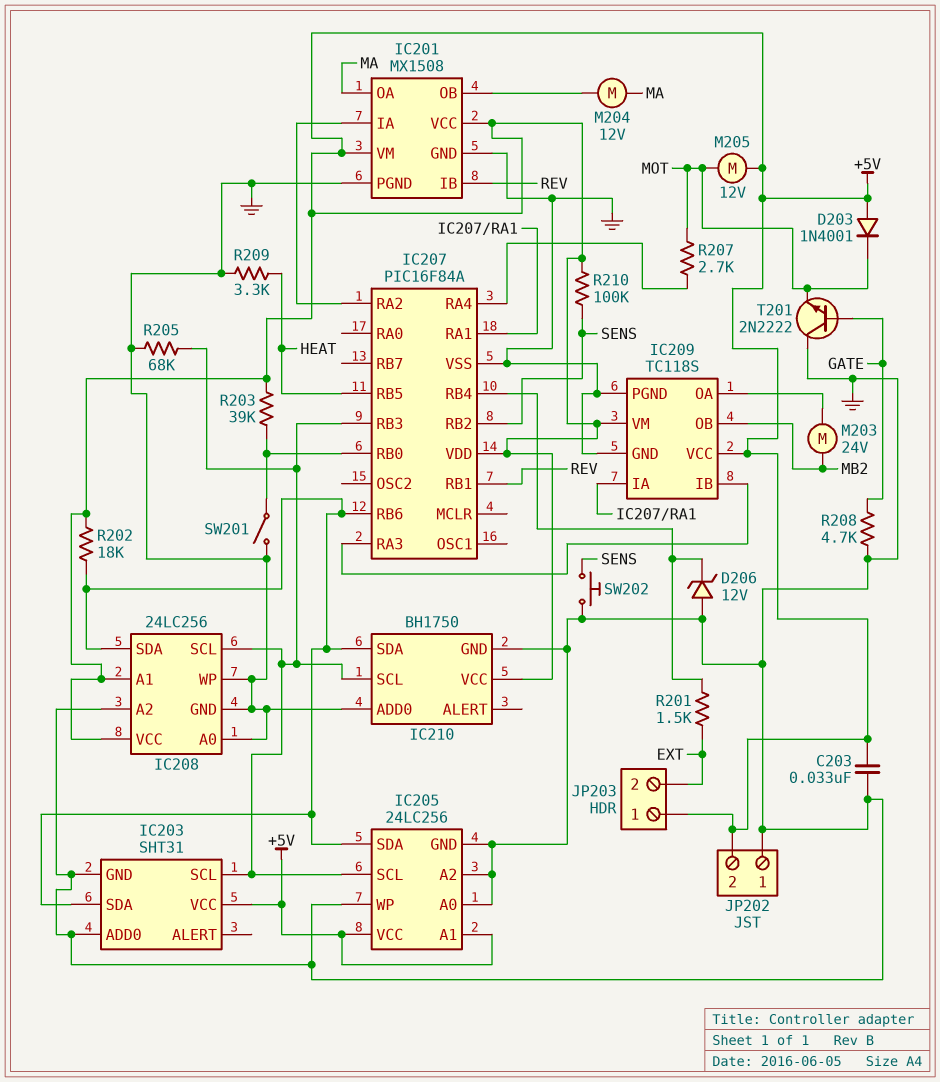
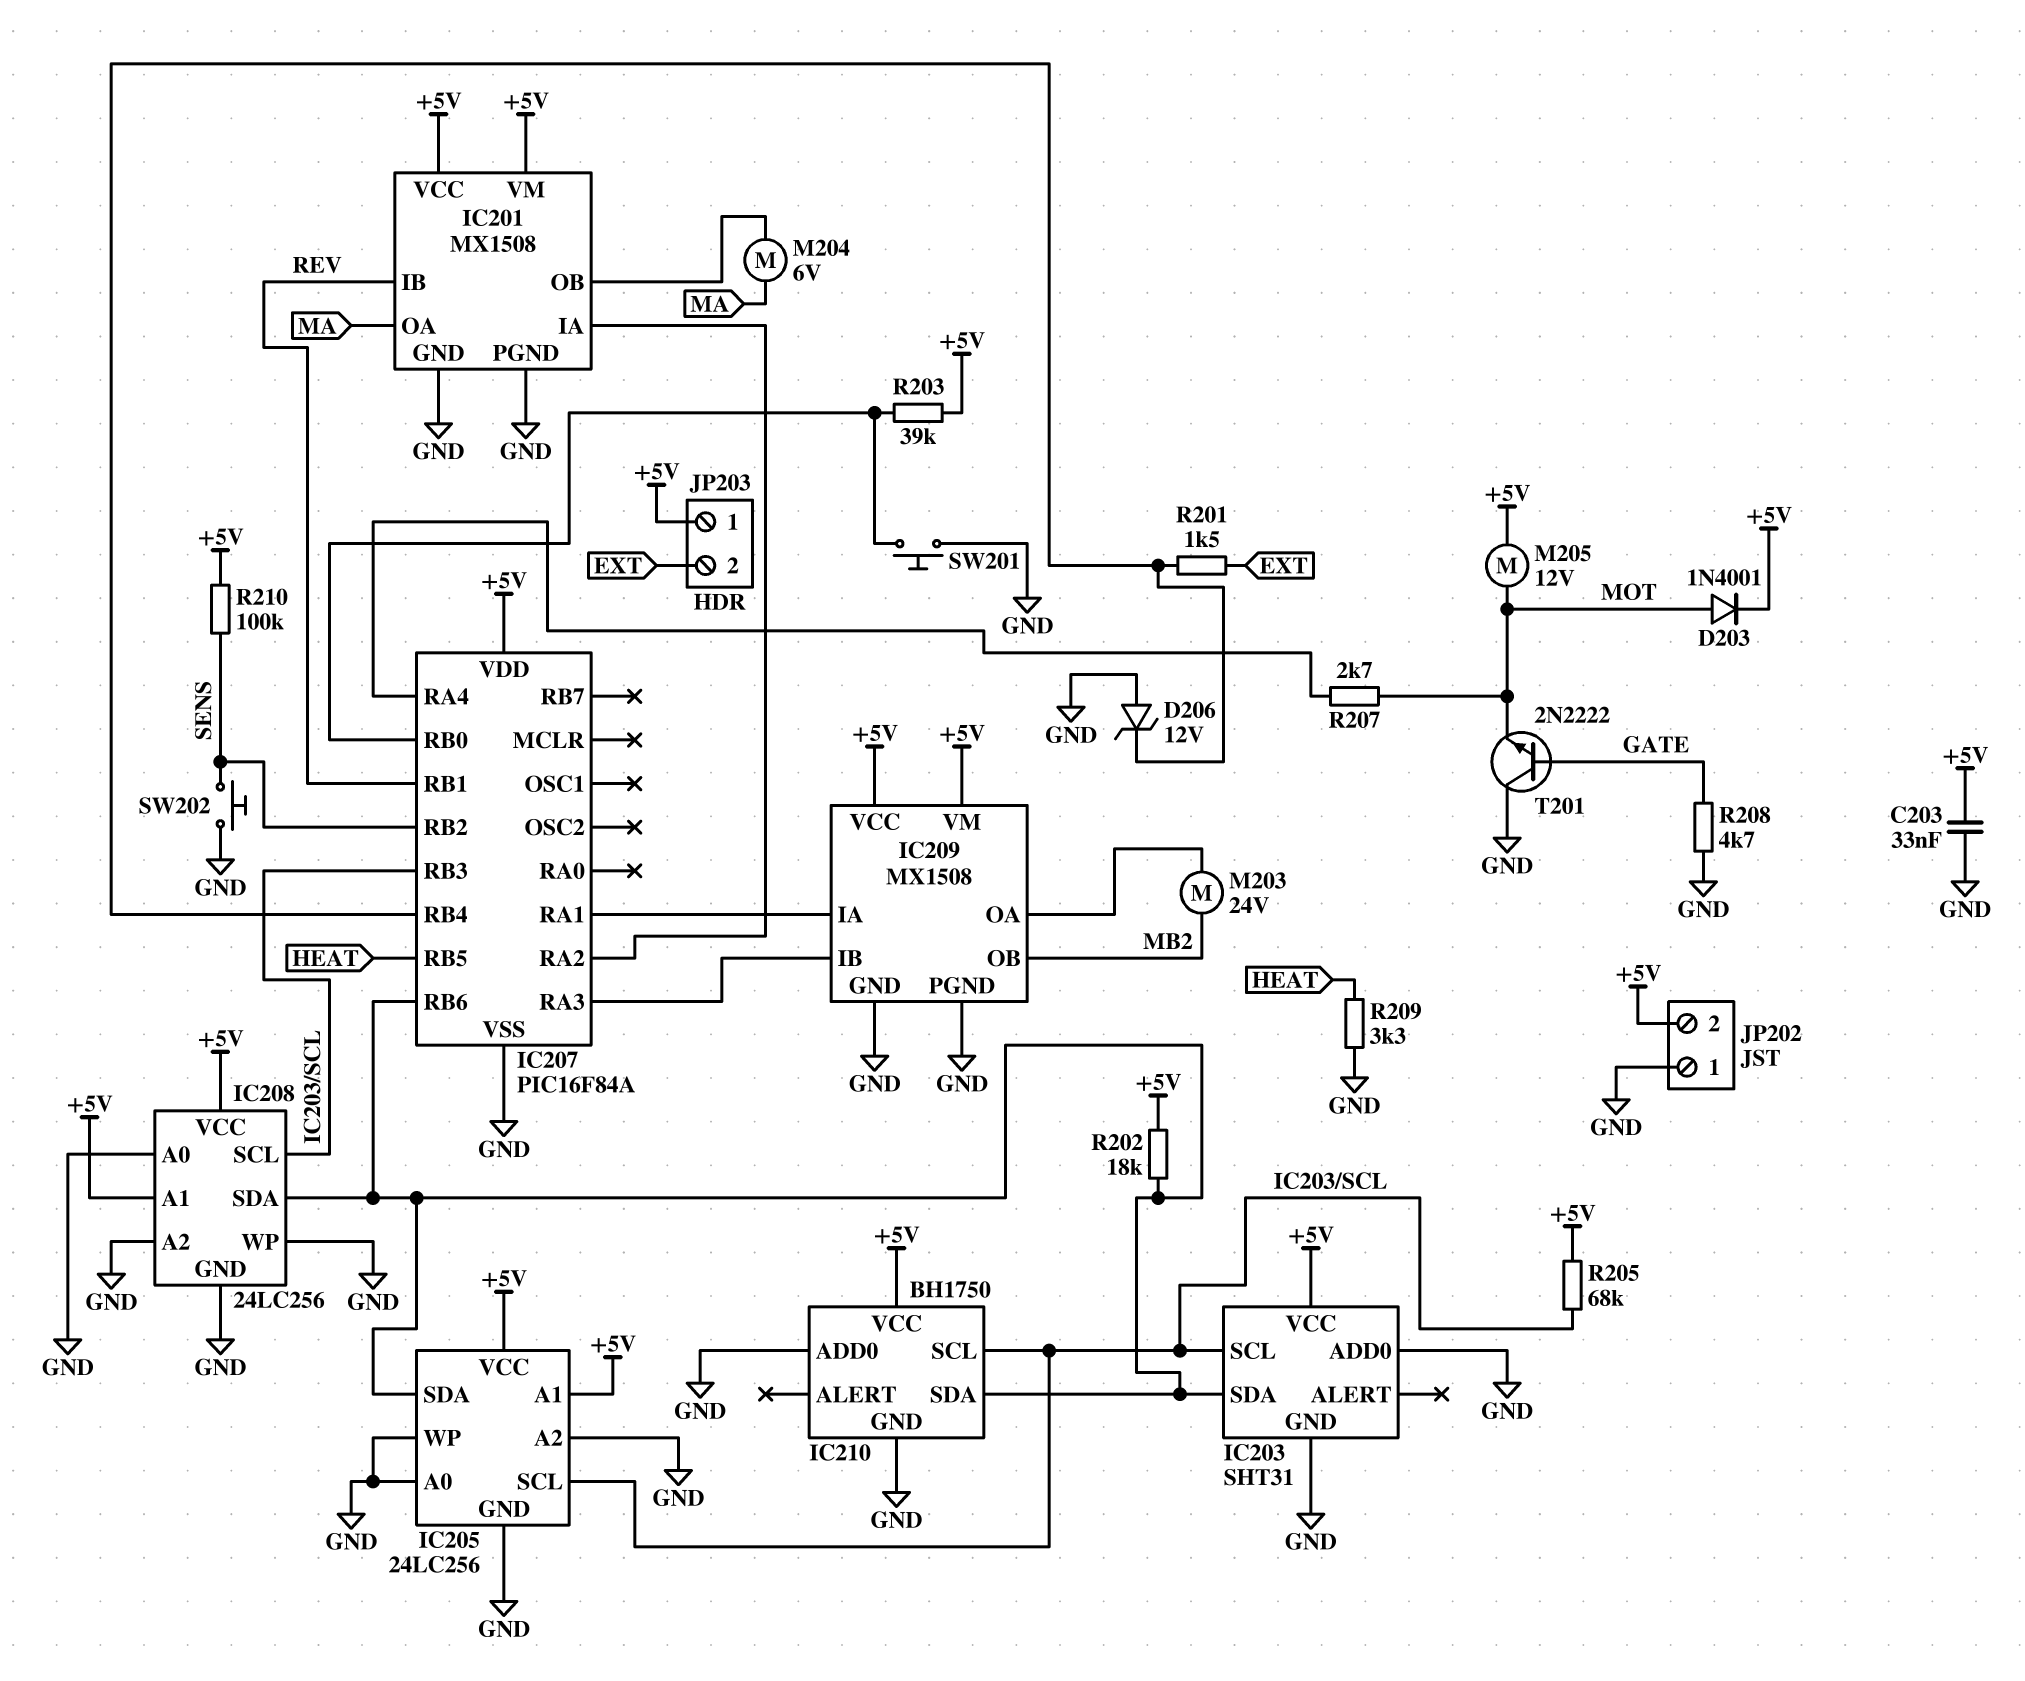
D203: diode 1N4001 (A +5V, K MOT) -> diode 1N4001 (A MOT, K +5V)
IC209: TC118S -> MX1508
M204: motor 12V (IC201/OB, MA) -> motor 6V (IC201/OB, MA)
R205: 68k (GND, IC203/SCL) -> 68k (+5V, IC203/SCL)
SW201: switch (GND, IC207/RB0) -> button (GND, IC207/RB0)

